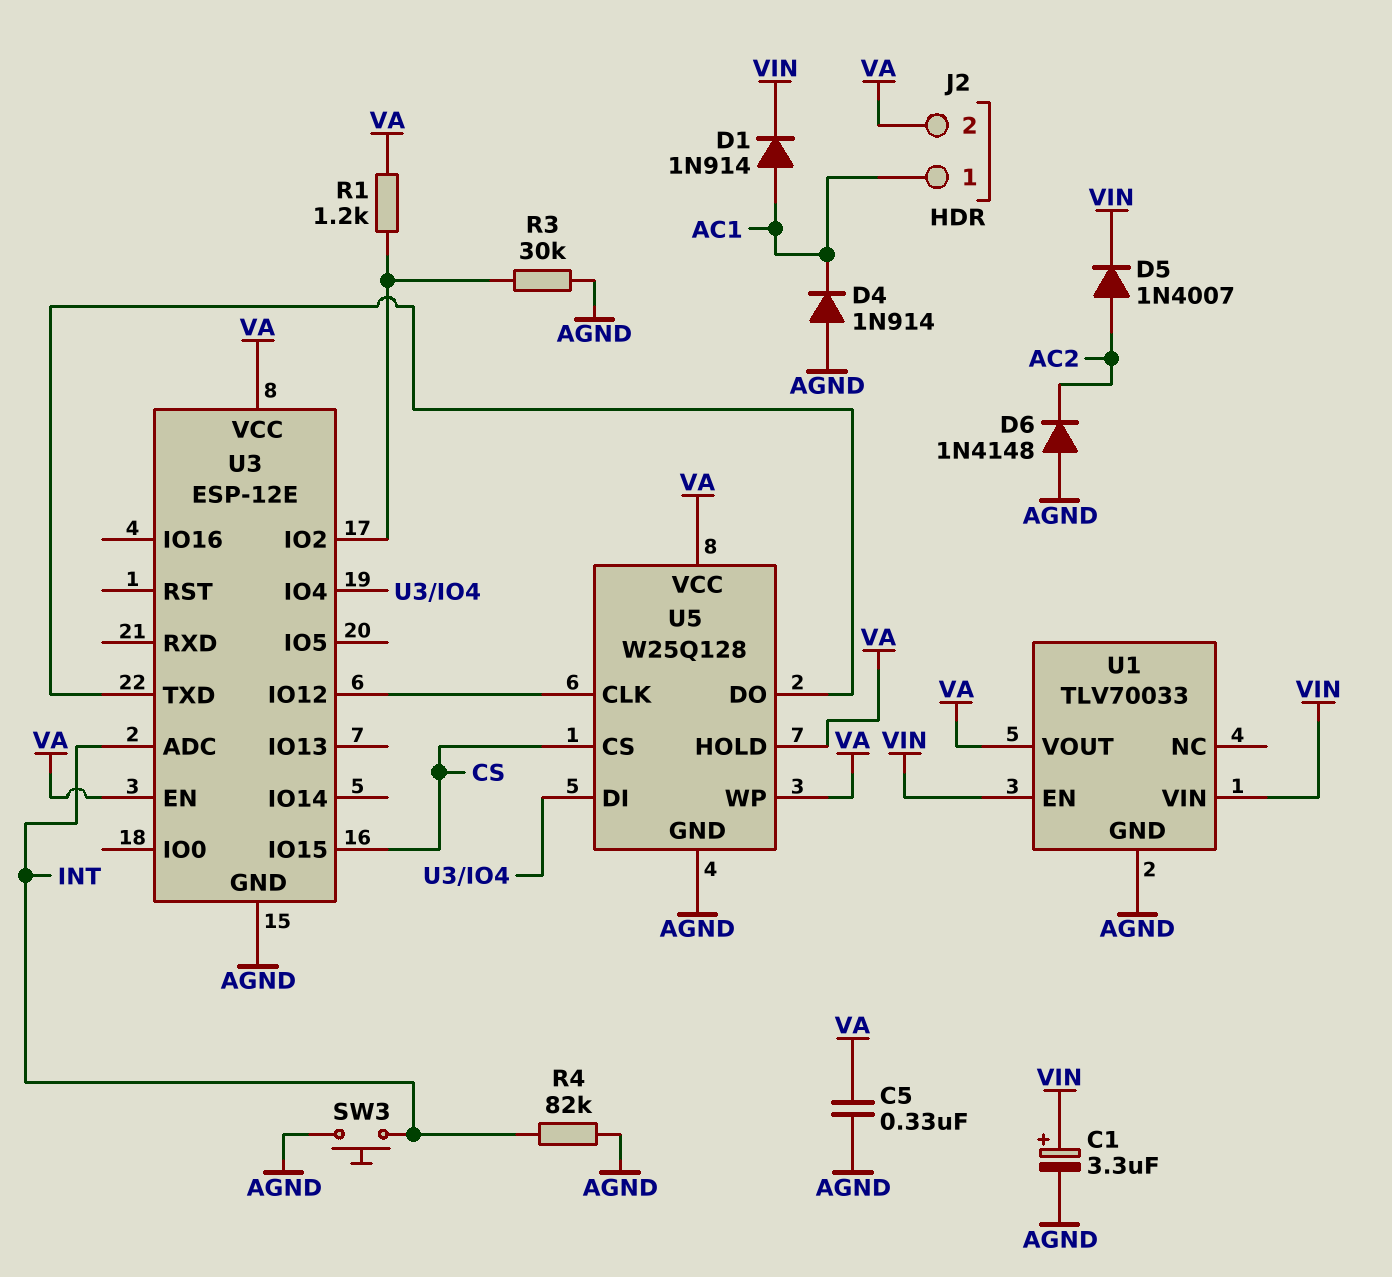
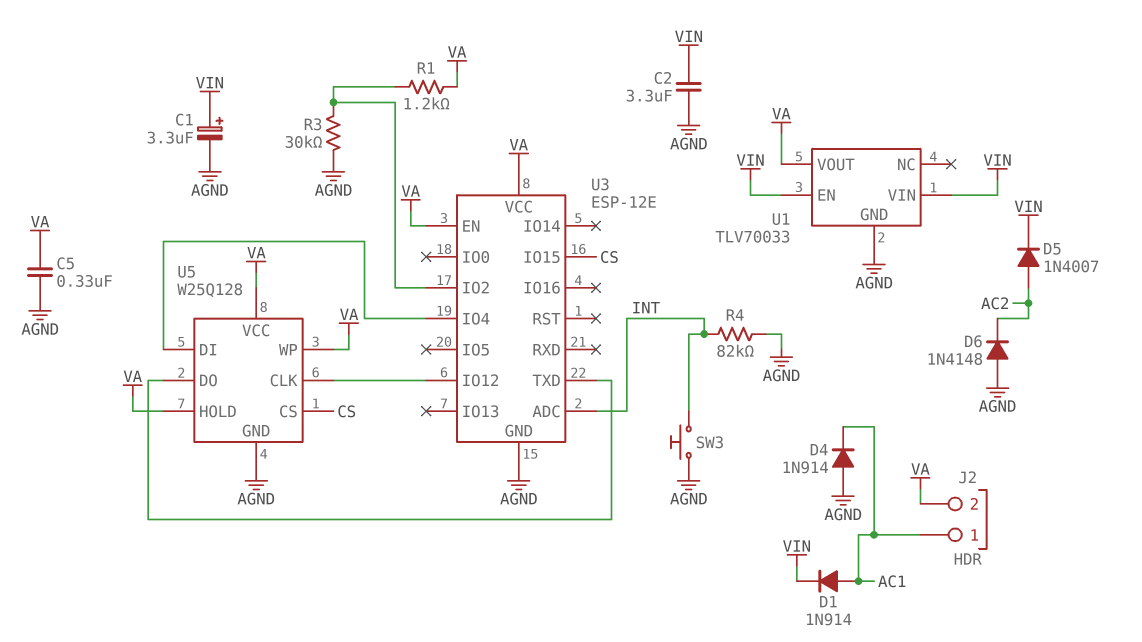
C2: none -> 3.3uF (AGND, VIN)

